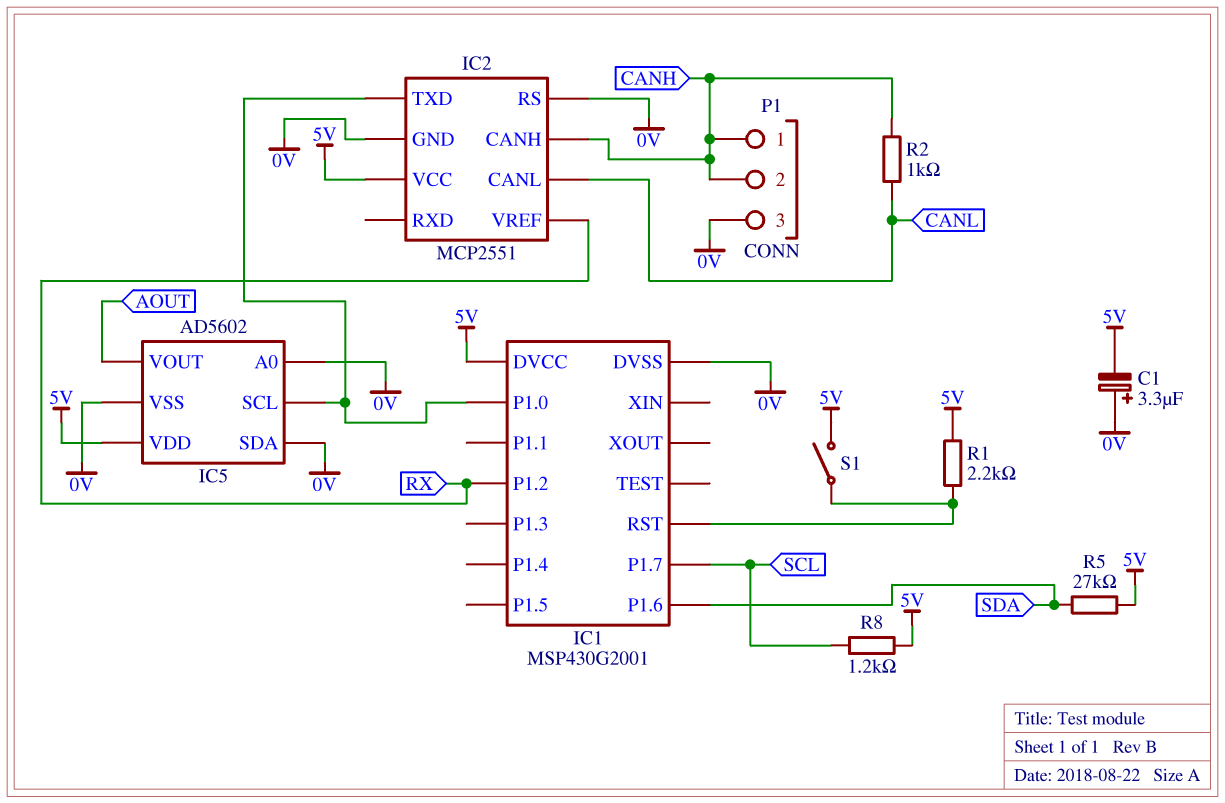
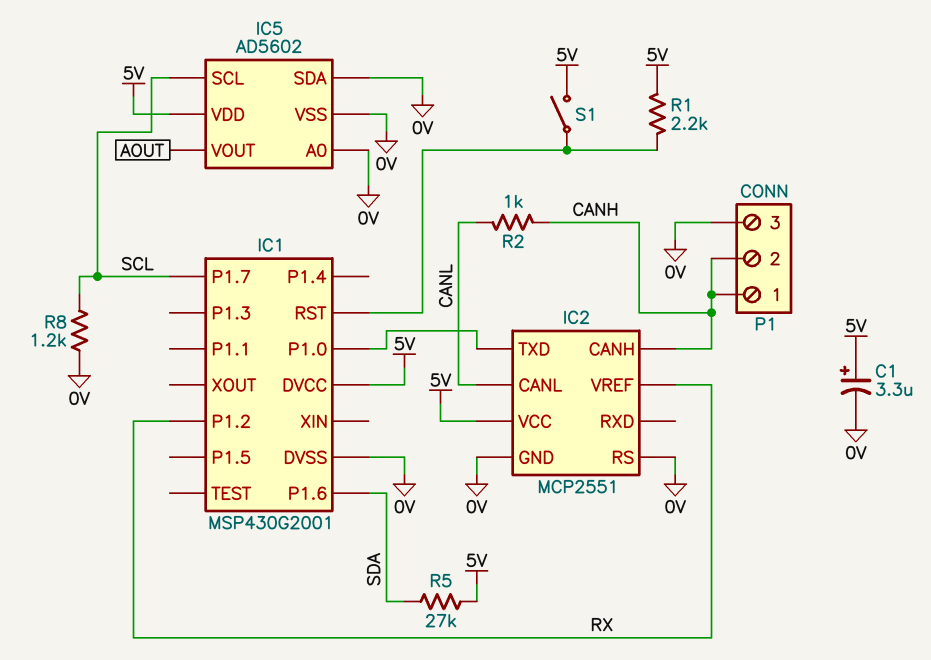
C1: 3.3uF (plus 0V, minus 5V) -> 3.3uF (plus 5V, minus 0V)
IC5 pin SCL: IC1/P1.0 -> SCL
R8: 1.2k (5V, SCL) -> 1.2k (0V, SCL)

